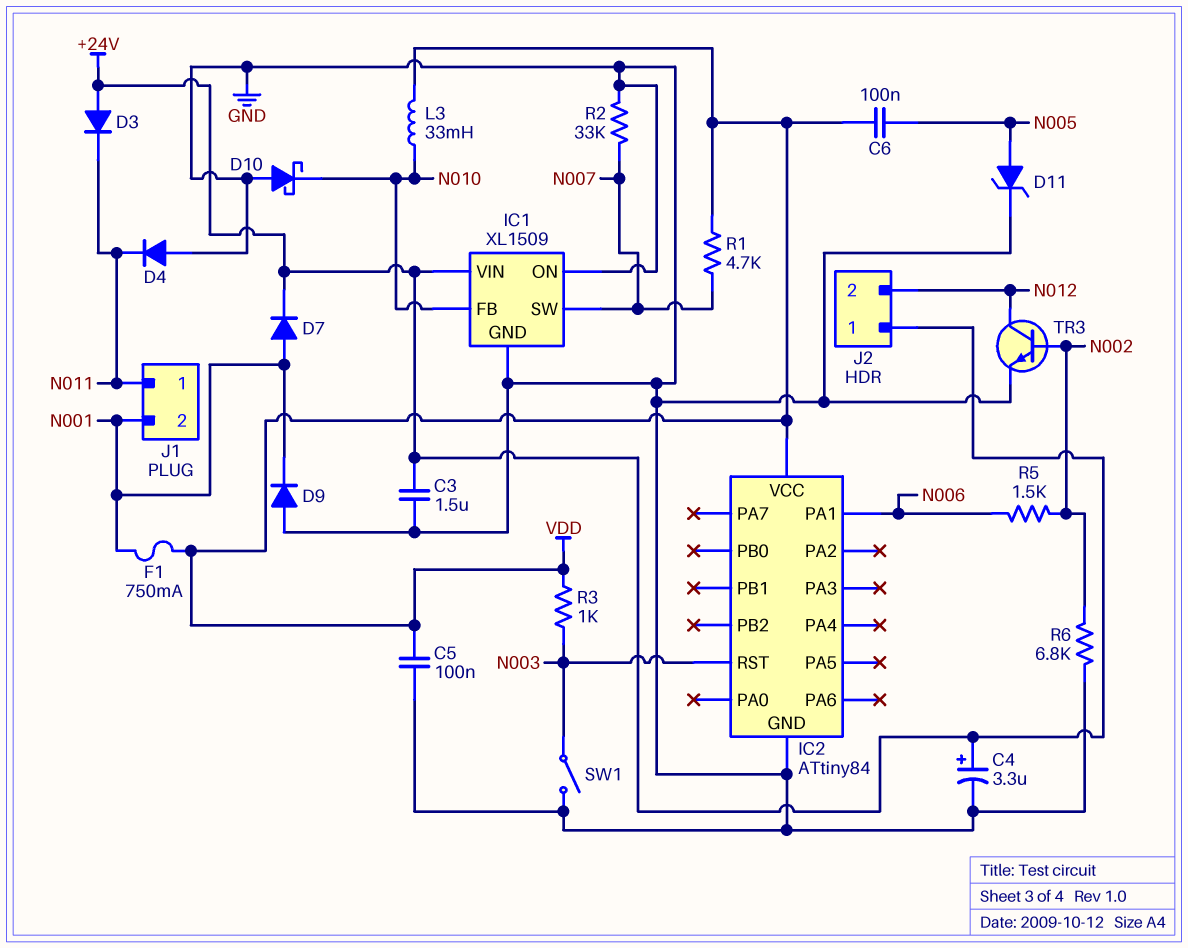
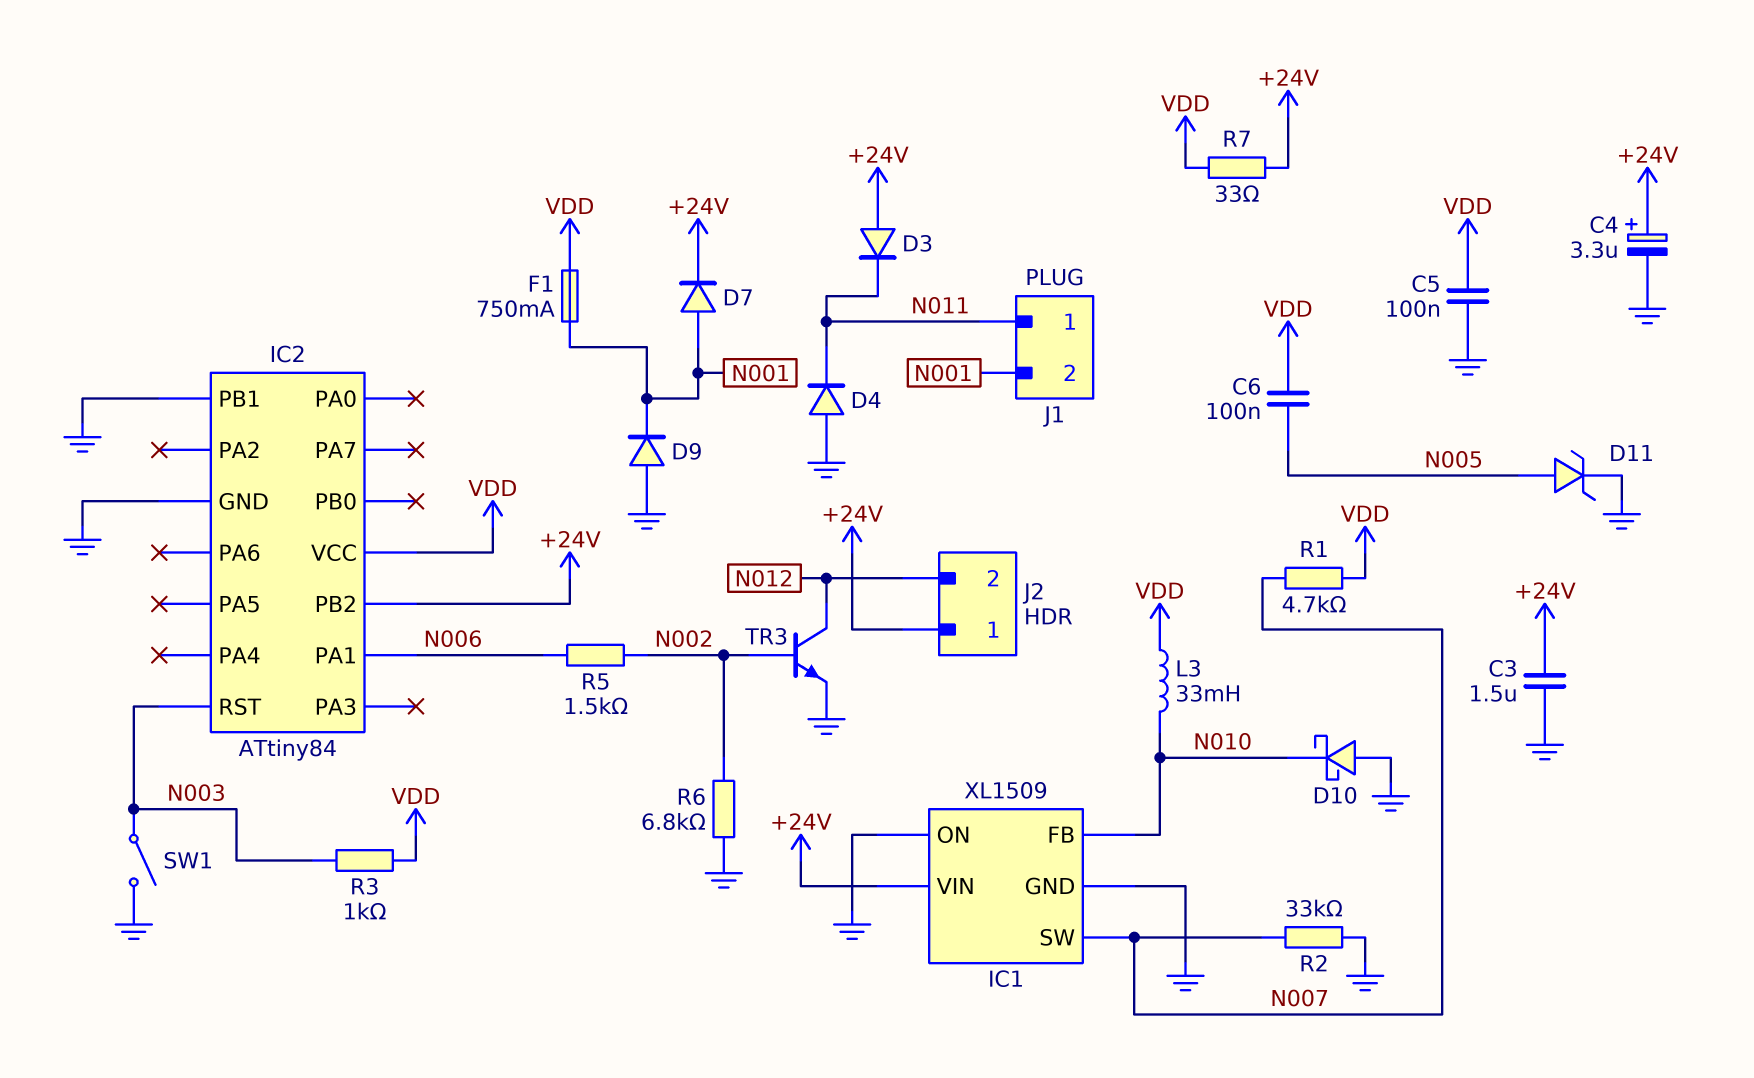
IC2 pin PB1: none -> GND
IC2 pin PB2: none -> +24V
R7: none -> 33 (+24V, VDD)

